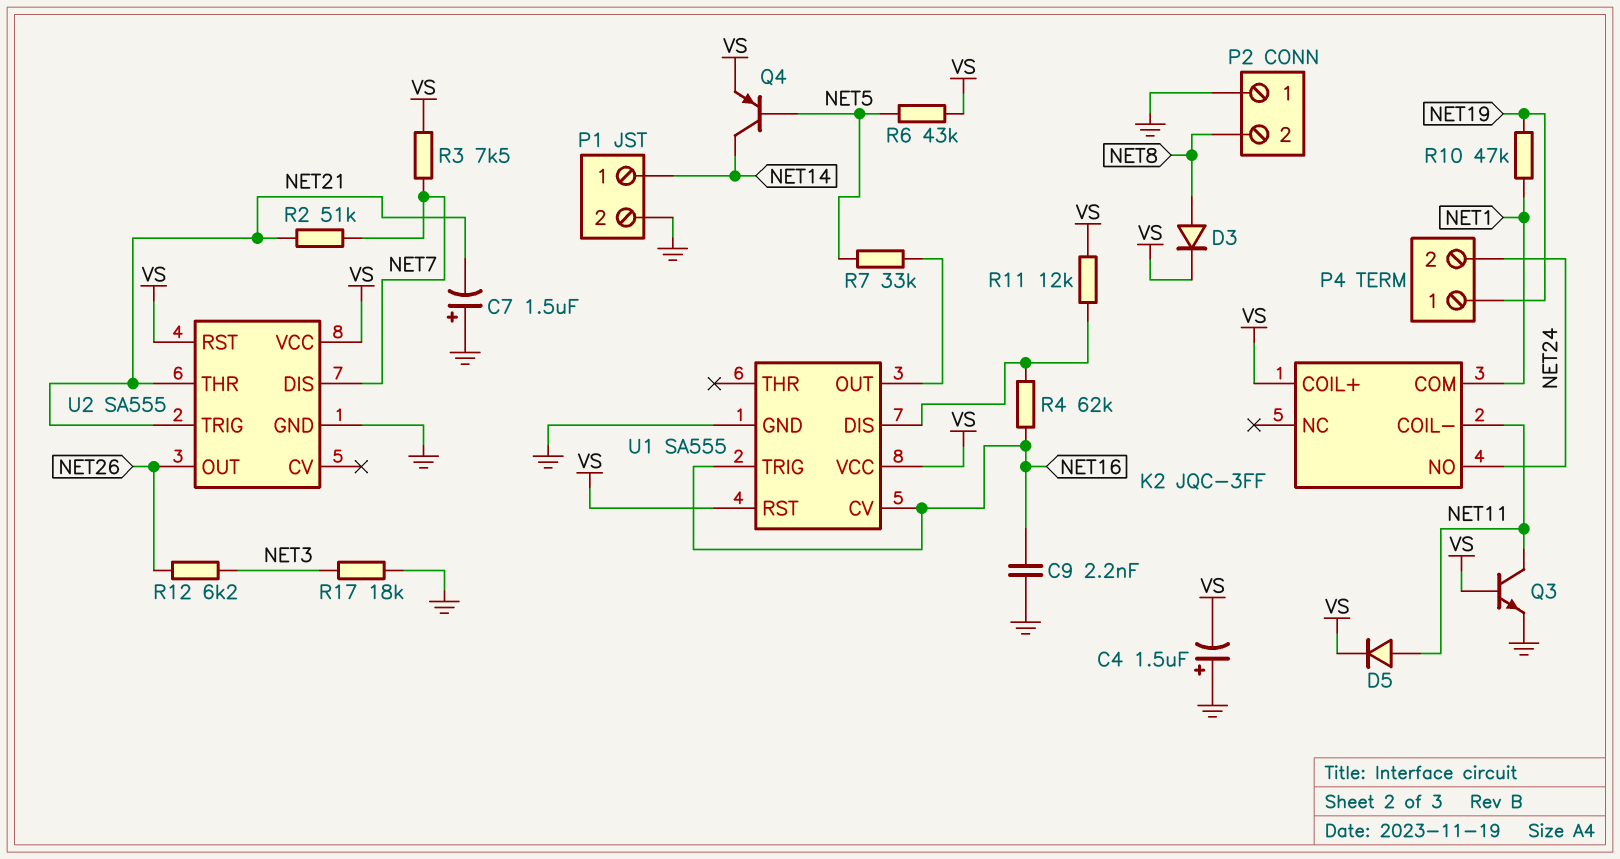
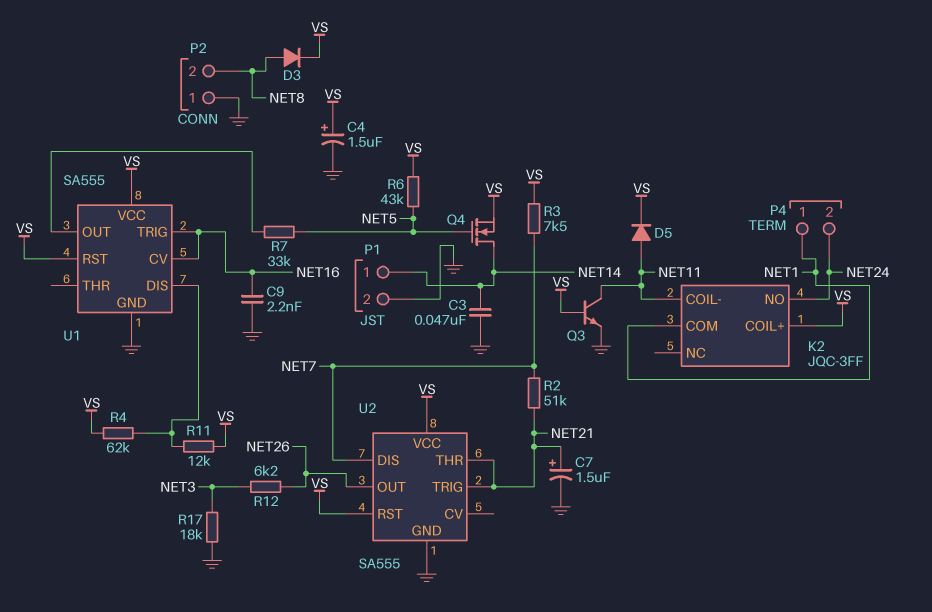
C3: none -> 47nF (GND, NET14)
C4: 1.5uF (plus GND, minus VS) -> 1.5uF (plus VS, minus GND)
C7: 1.5uF (plus GND, minus NET21) -> 1.5uF (plus NET21, minus GND)
P4 pin 1: NET19 -> NET1
Q4: PNP (B NET5, C NET14, E VS) -> NMOS (G NET5, D NET14, S VS)
R4: 62k (NET16, U1/DIS) -> 62k (U1/DIS, VS)
R10: 47k (NET1, NET19) -> none

